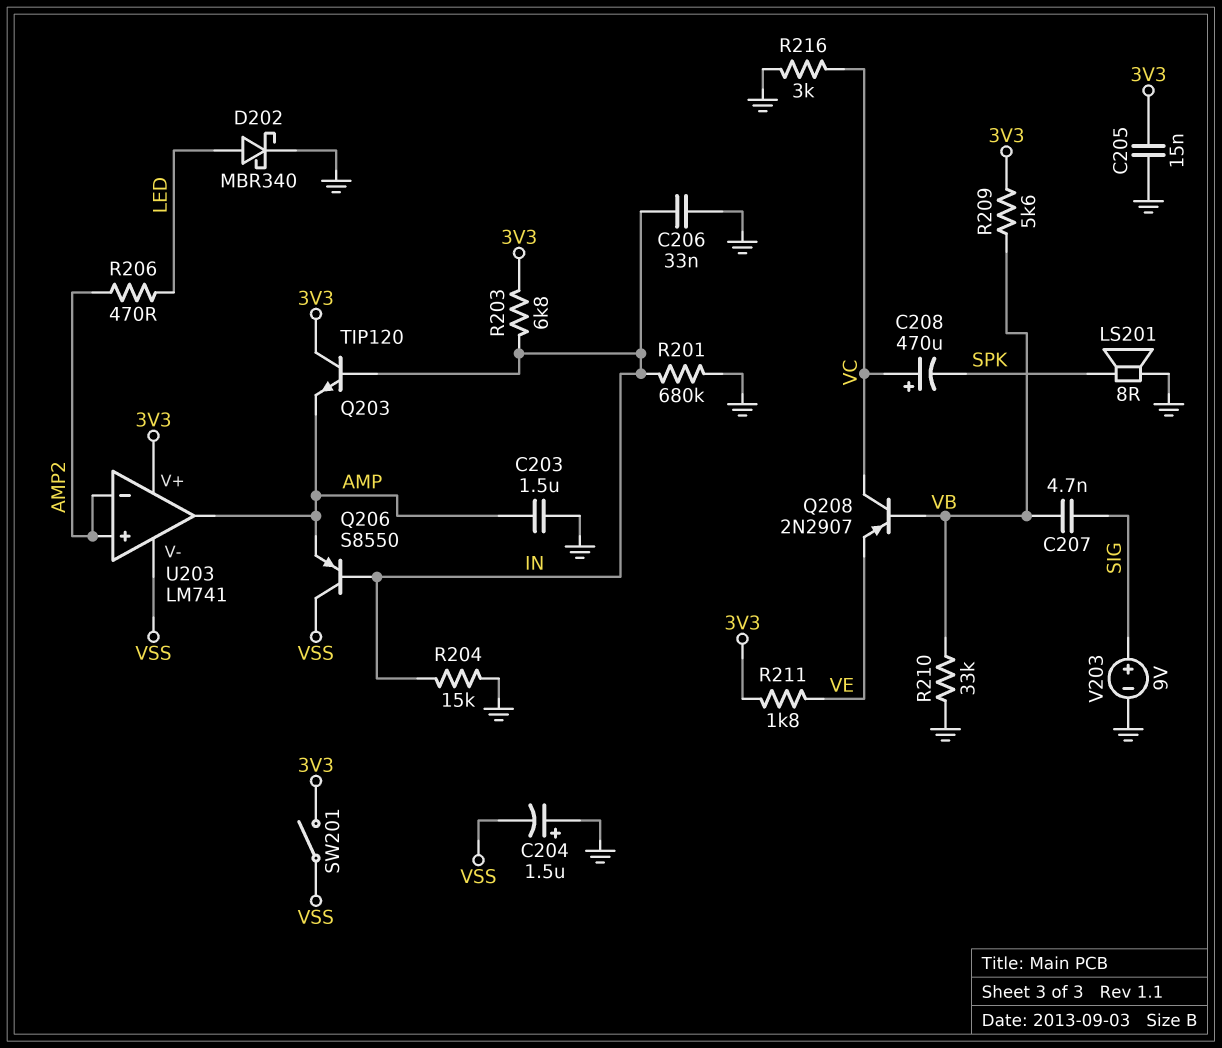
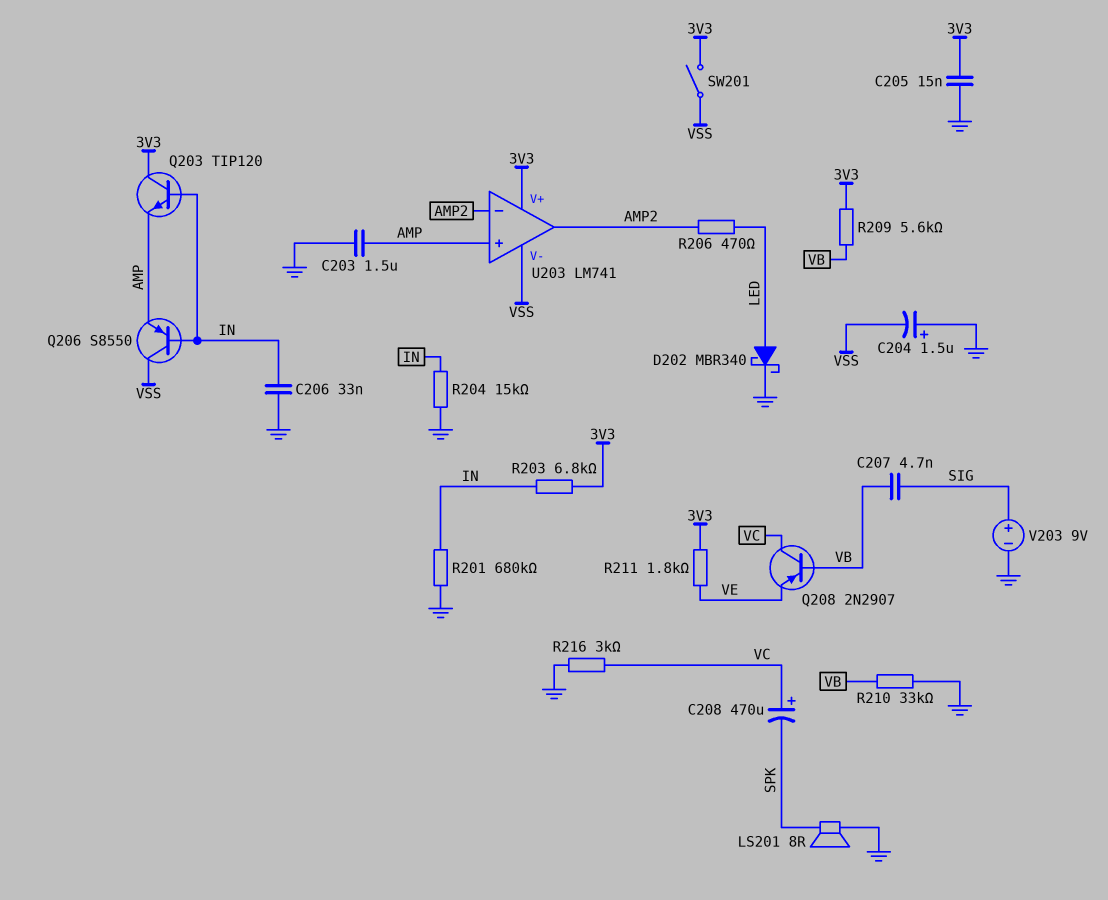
U203 pin in+: AMP2 -> AMP
U203 pin out: AMP -> AMP2

